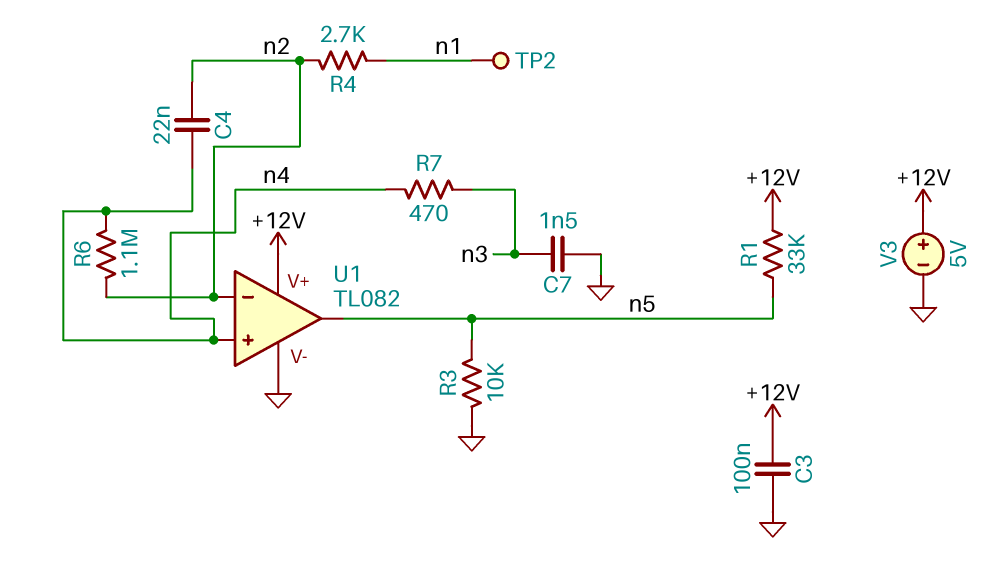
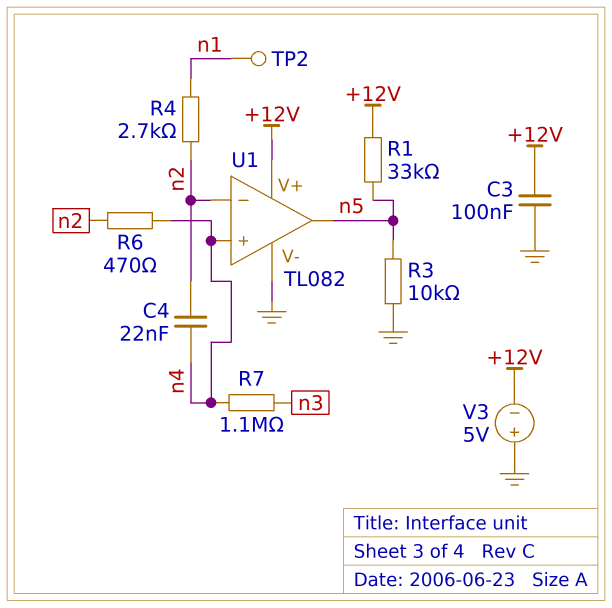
C7: 1.5nF (GND, n3) -> none
R6: 1.1M (n2, n4) -> 470 (n2, n4)
R7: 470 (n3, n4) -> 1.1M (n3, n4)
V3: 5V (plus +12V, minus GND) -> 5V (plus GND, minus +12V)

